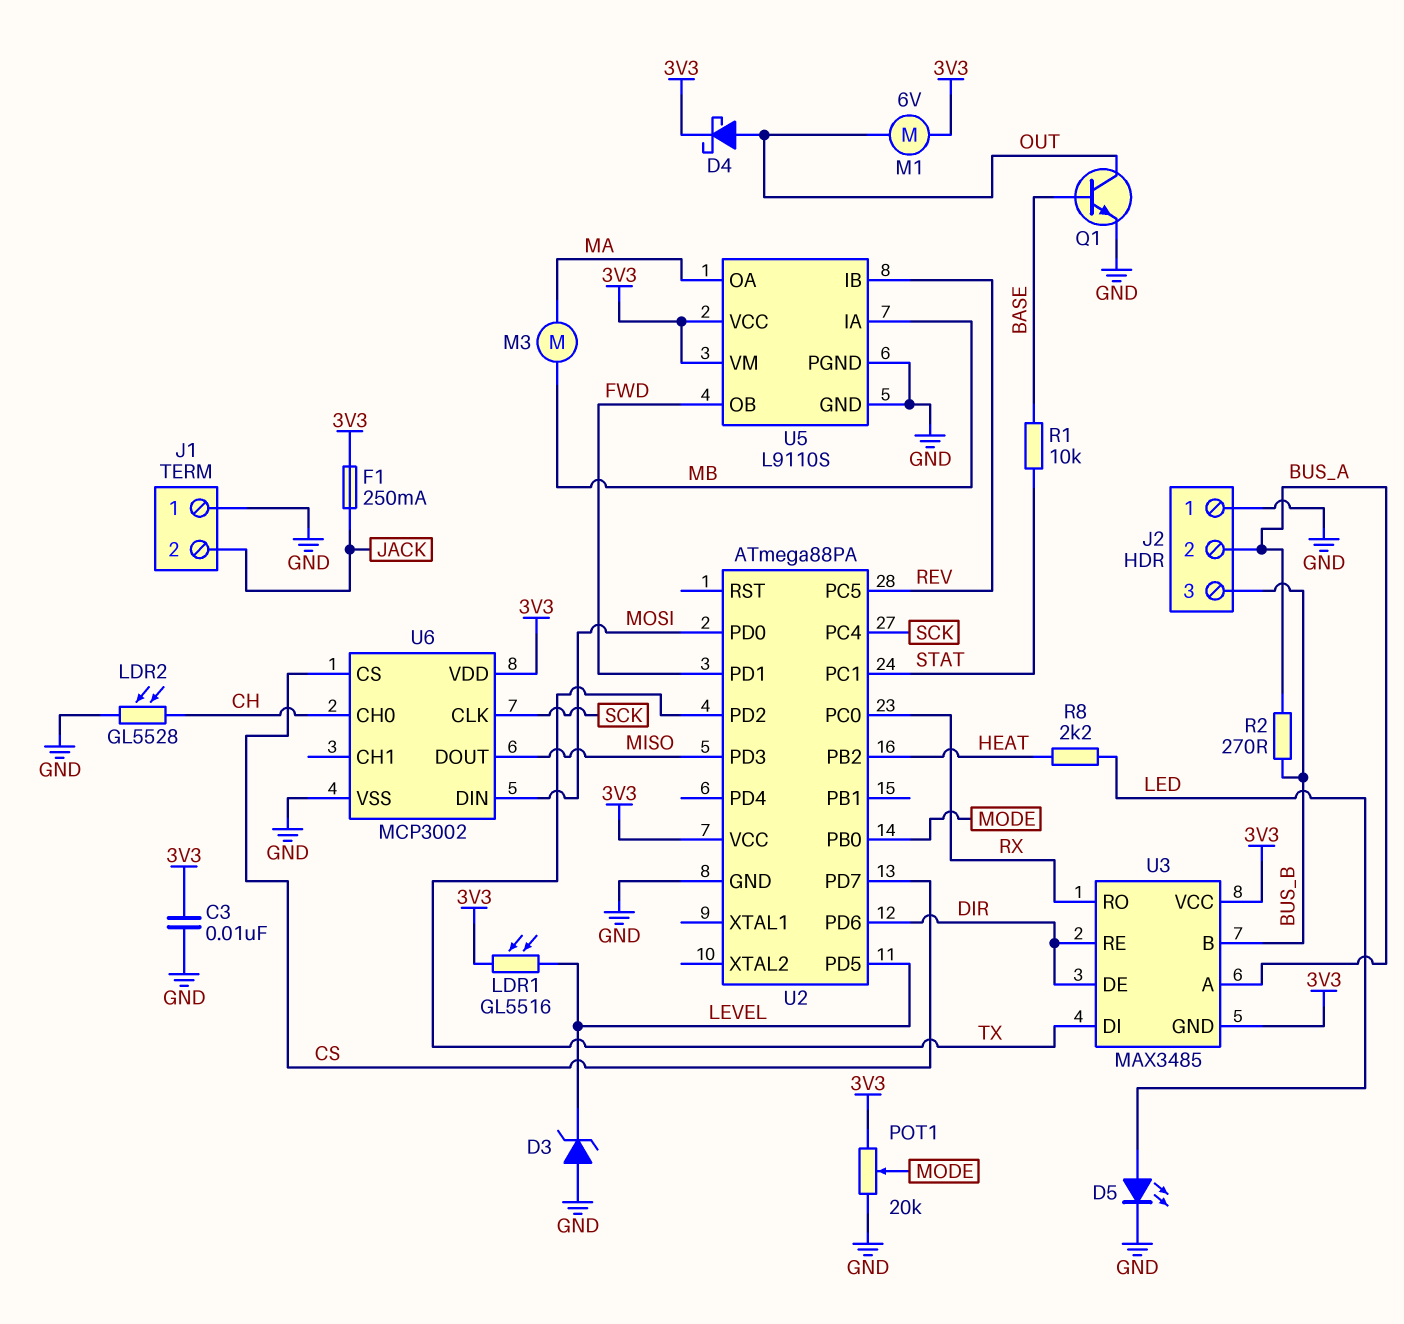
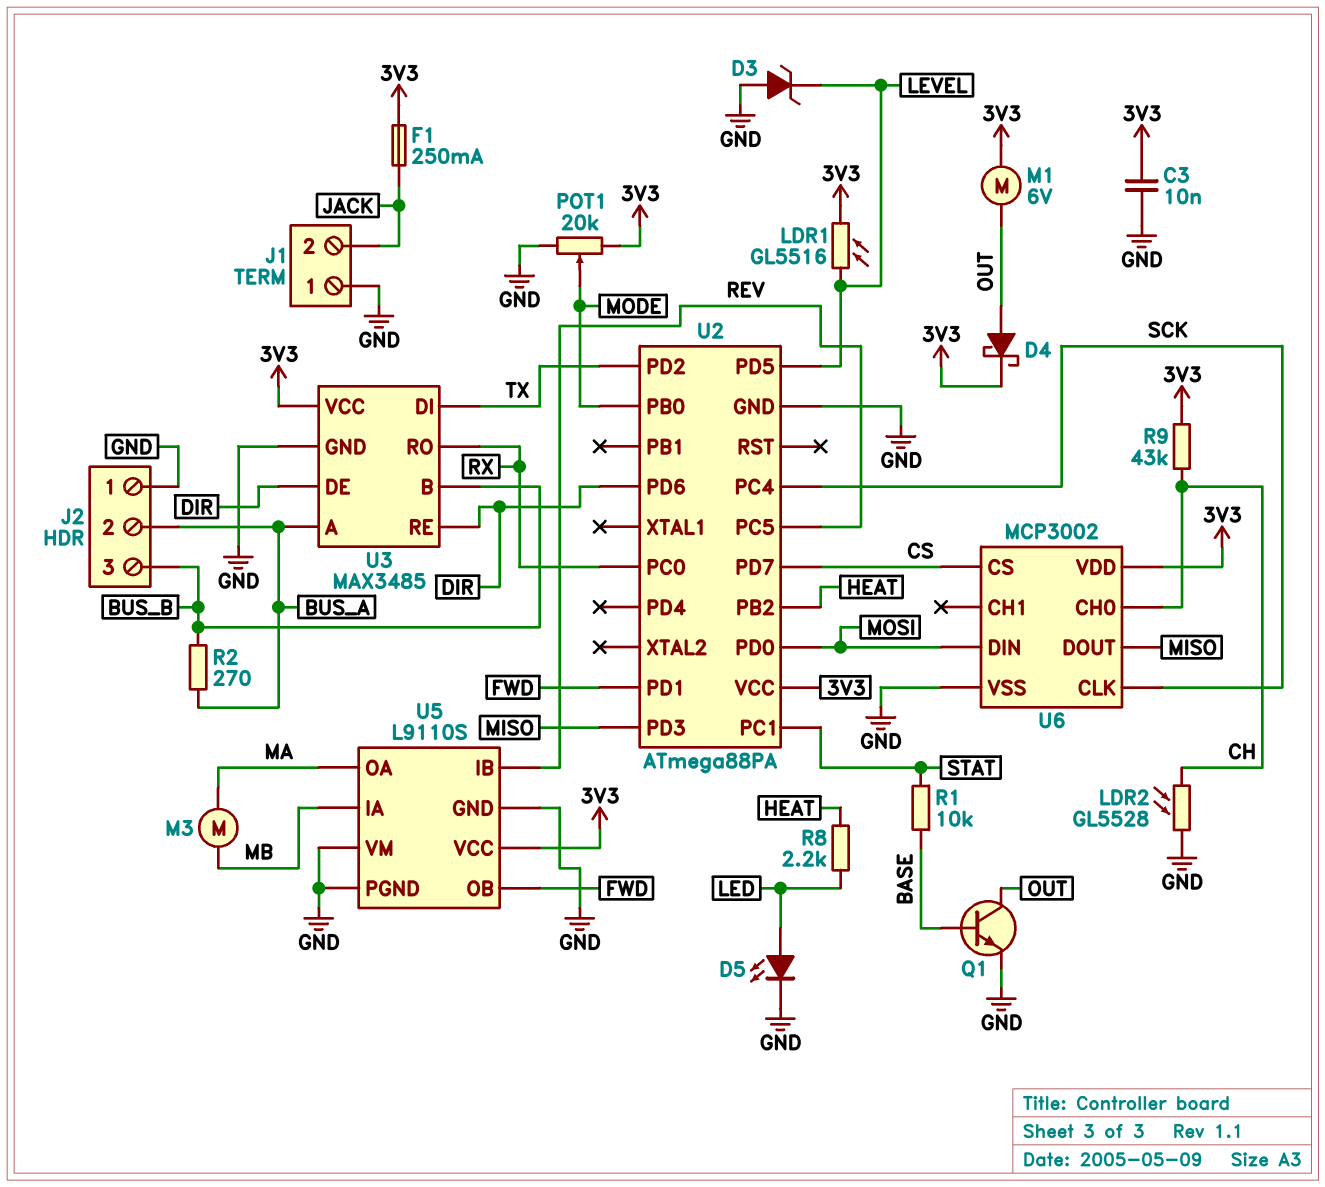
R9: none -> 43k (3V3, CH)
U3 pin GND: 3V3 -> GND
U5 pin VM: 3V3 -> GND

